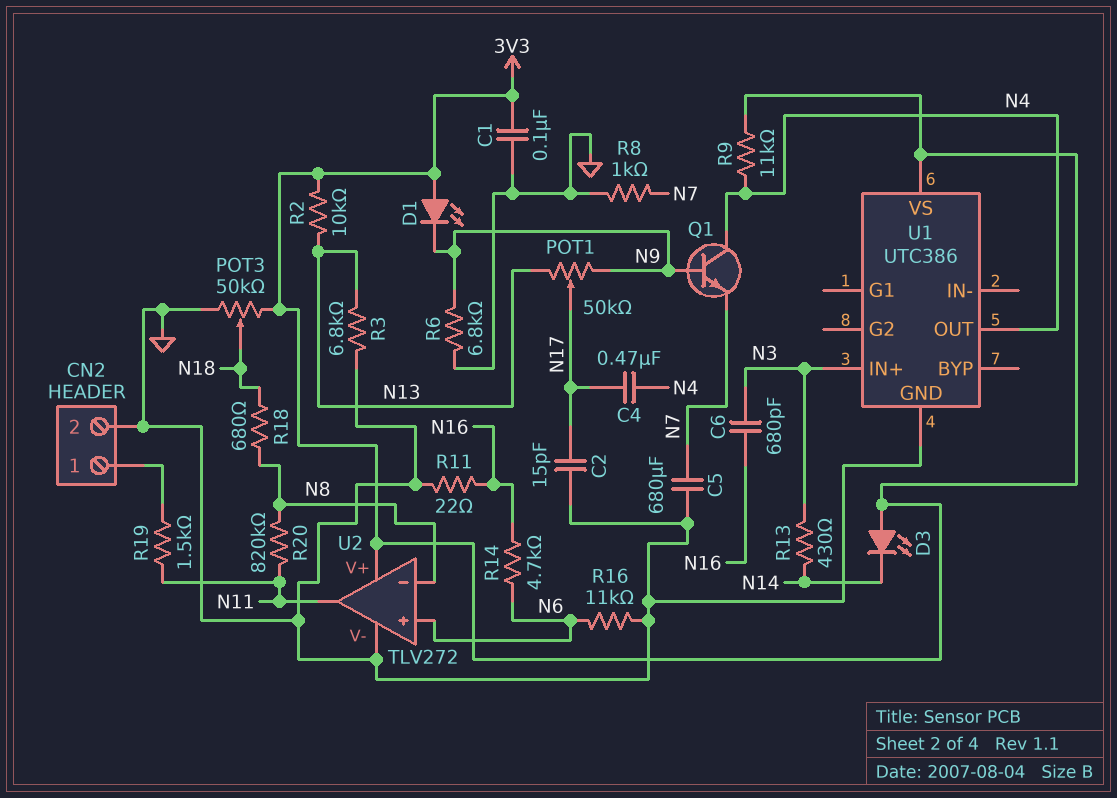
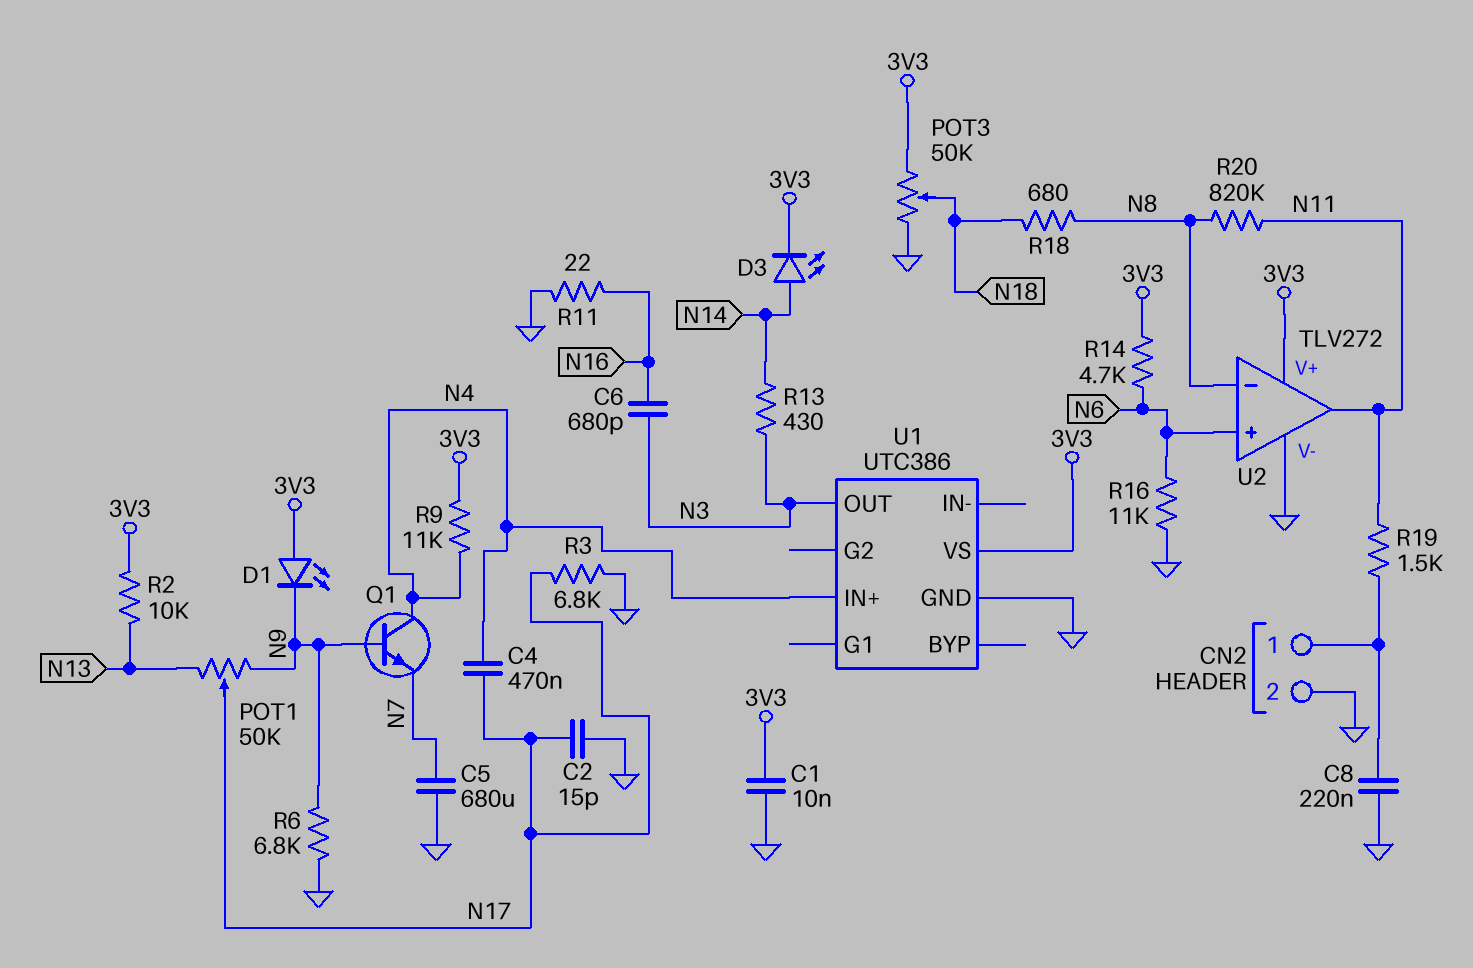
C1: 100nF (3V3, GND) -> 10nF (3V3, GND)
C8: none -> 220nF (CN2/1, GND)
D3: LED (A 3V3, K N14) -> LED (A N14, K 3V3)
R3: 6.8k (GND, N13) -> 6.8k (GND, N17)
R8: 1k (GND, N7) -> none
R14: 4.7k (N6, N16) -> 4.7k (3V3, N6)
U1 pin IN+: N3 -> N4
U1 pin OUT: N4 -> N3

